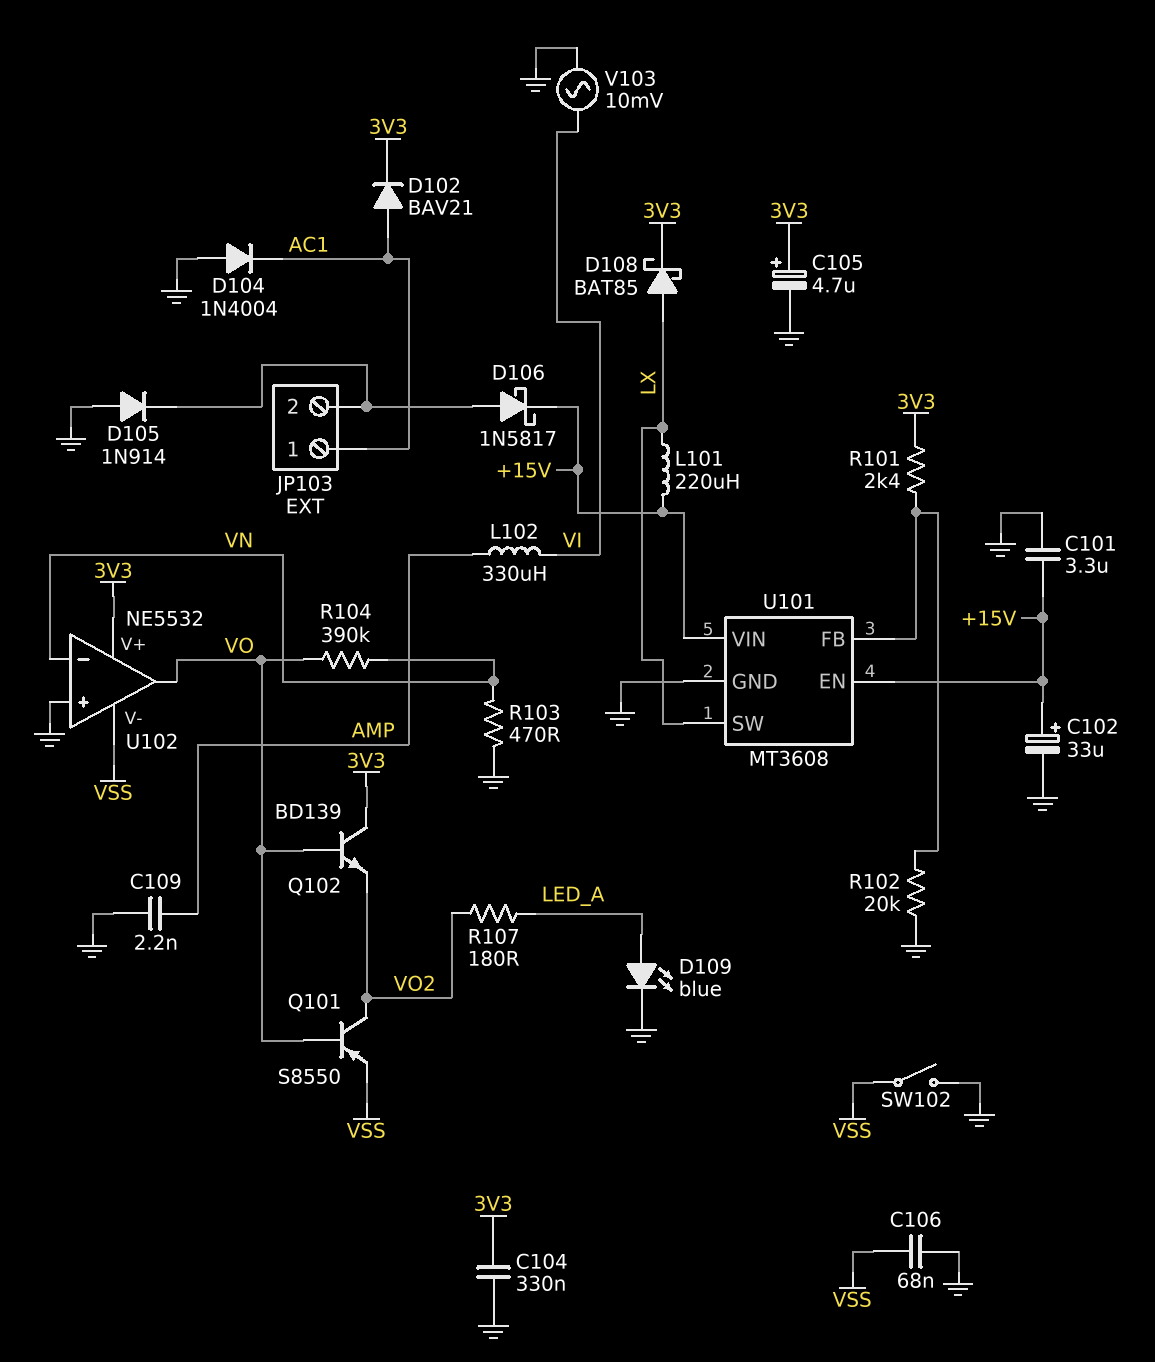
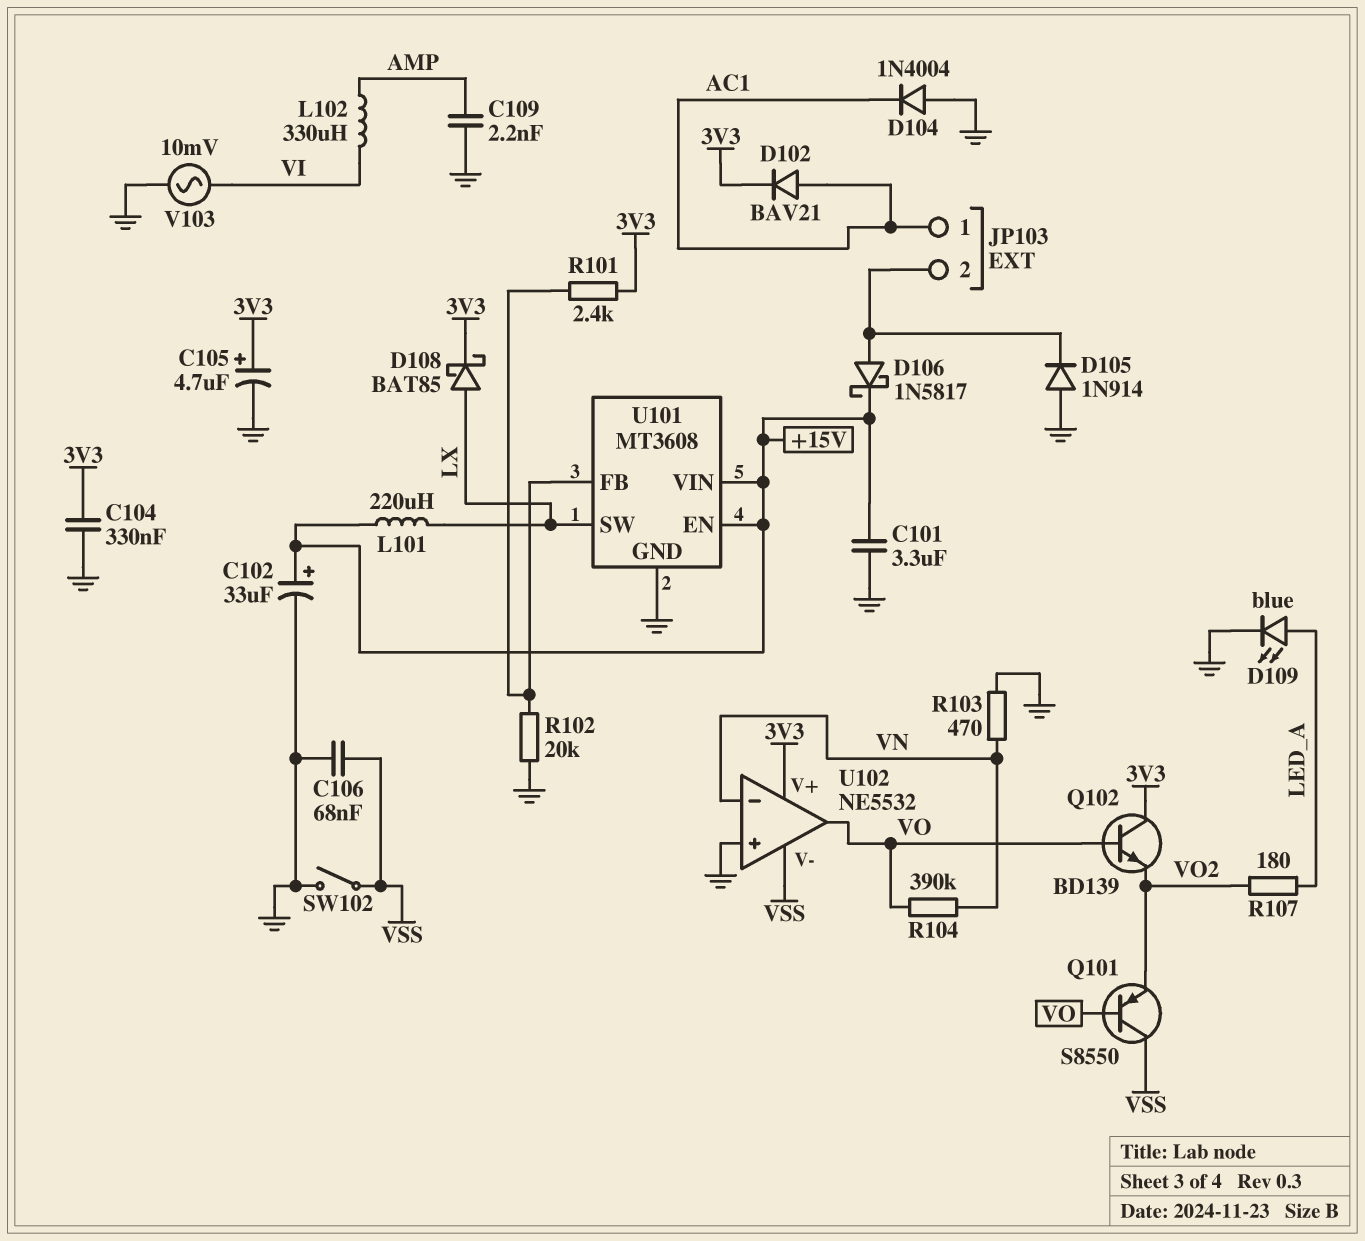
Q101: PNP S8550 (B VO, C VO2, E VSS) -> PNP S8550 (B VO, C VSS, E VO2)

